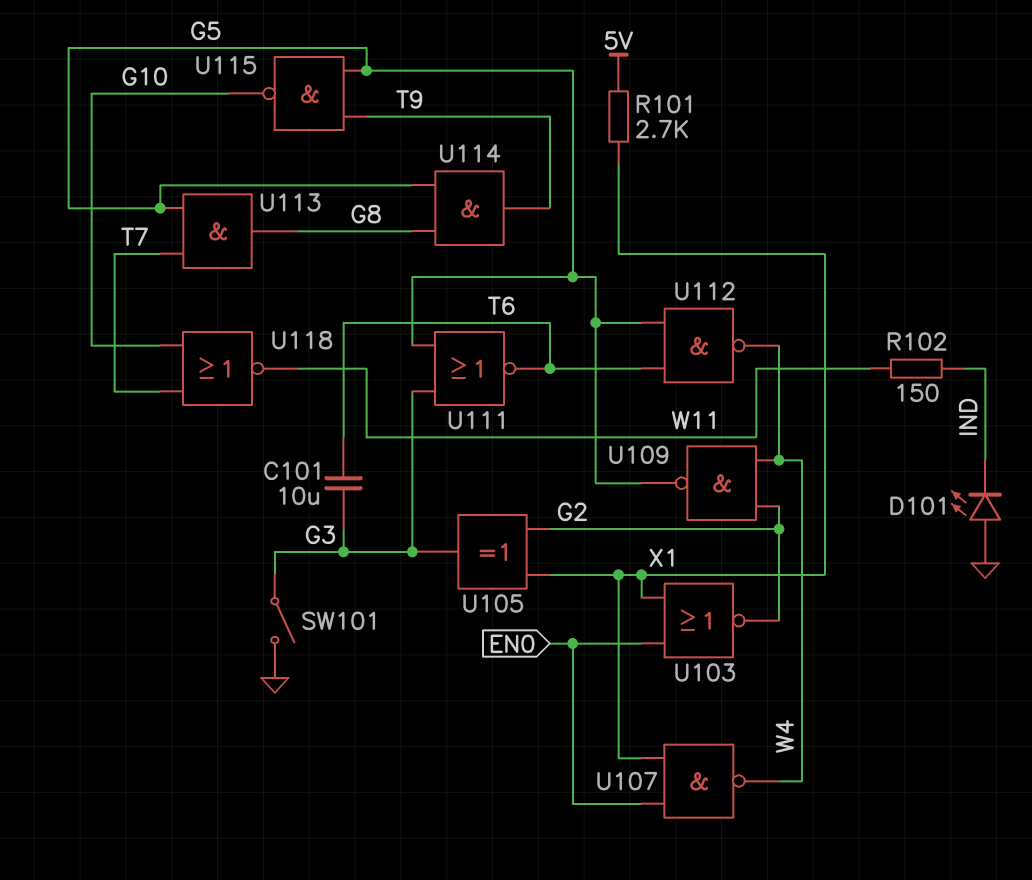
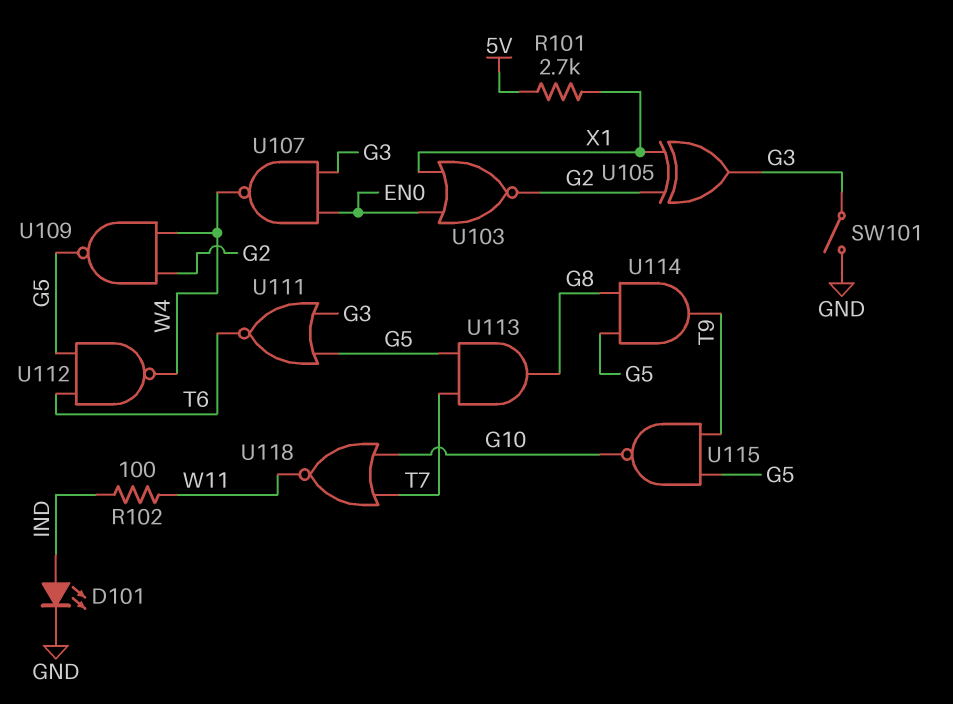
C101: 10uF (G3, T6) -> none
D101: LED (A GND, K IND) -> LED (A IND, K GND)
R102: 150 (IND, W11) -> 100 (IND, W11)
U107: NAND (in EN0, in X1, out W4) -> NAND (in EN0, in G3, out W4)

